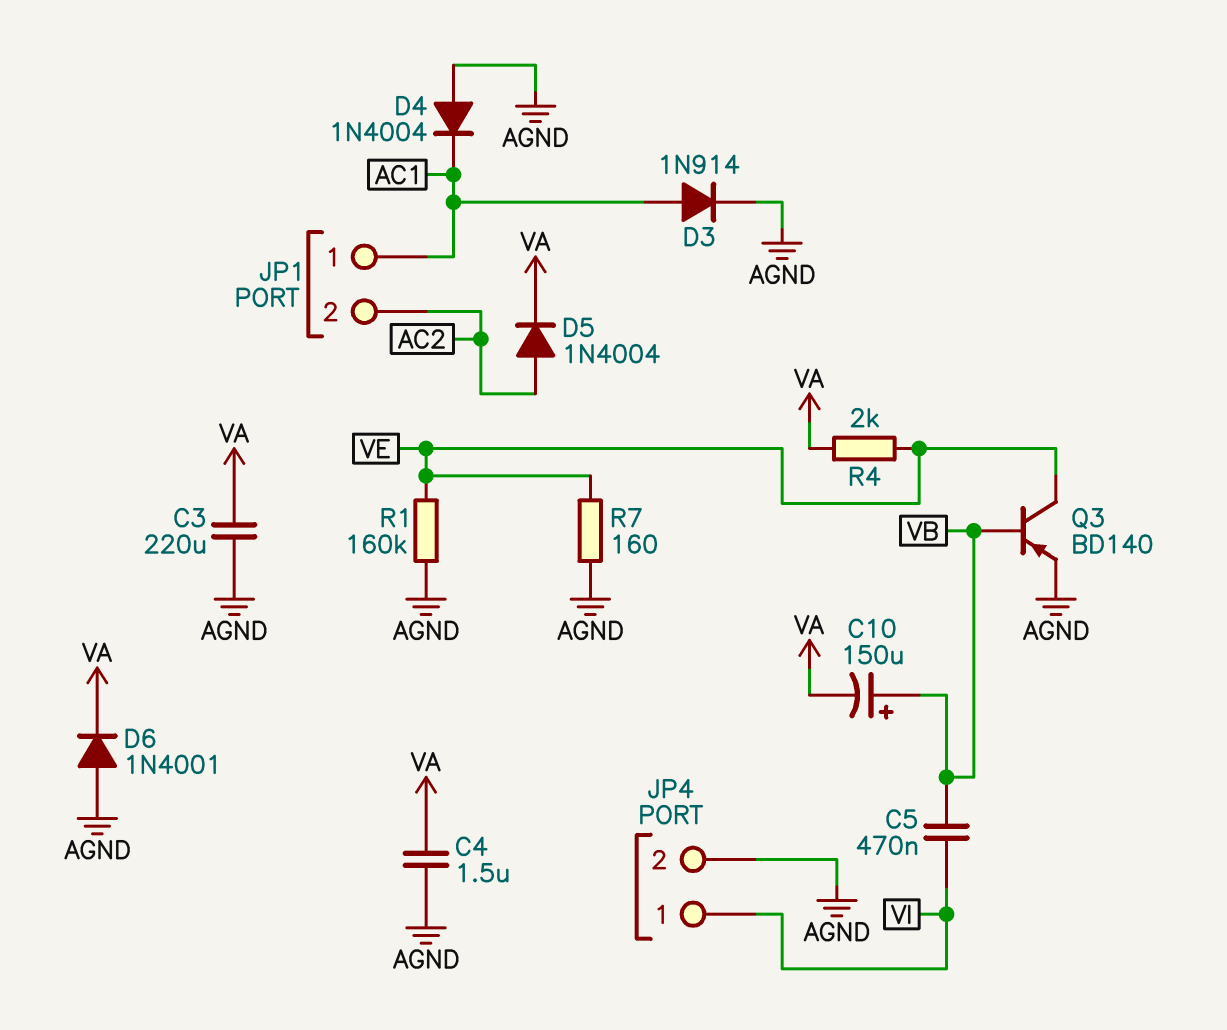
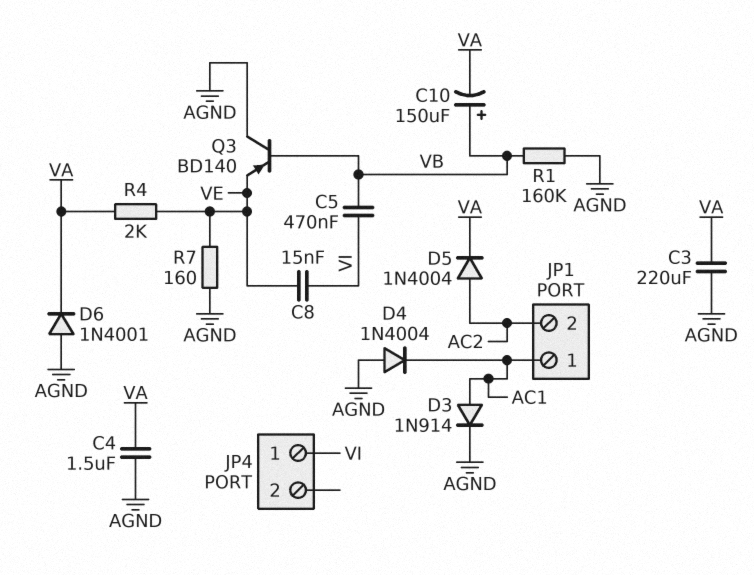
C8: none -> 15nF (VE, VI)
JP4 pin 2: AGND -> none
Q3: PNP BD140 (B VB, C VE, E AGND) -> PNP BD140 (B VB, C AGND, E VE)
R1: 160k (AGND, VE) -> 160k (AGND, VB)

